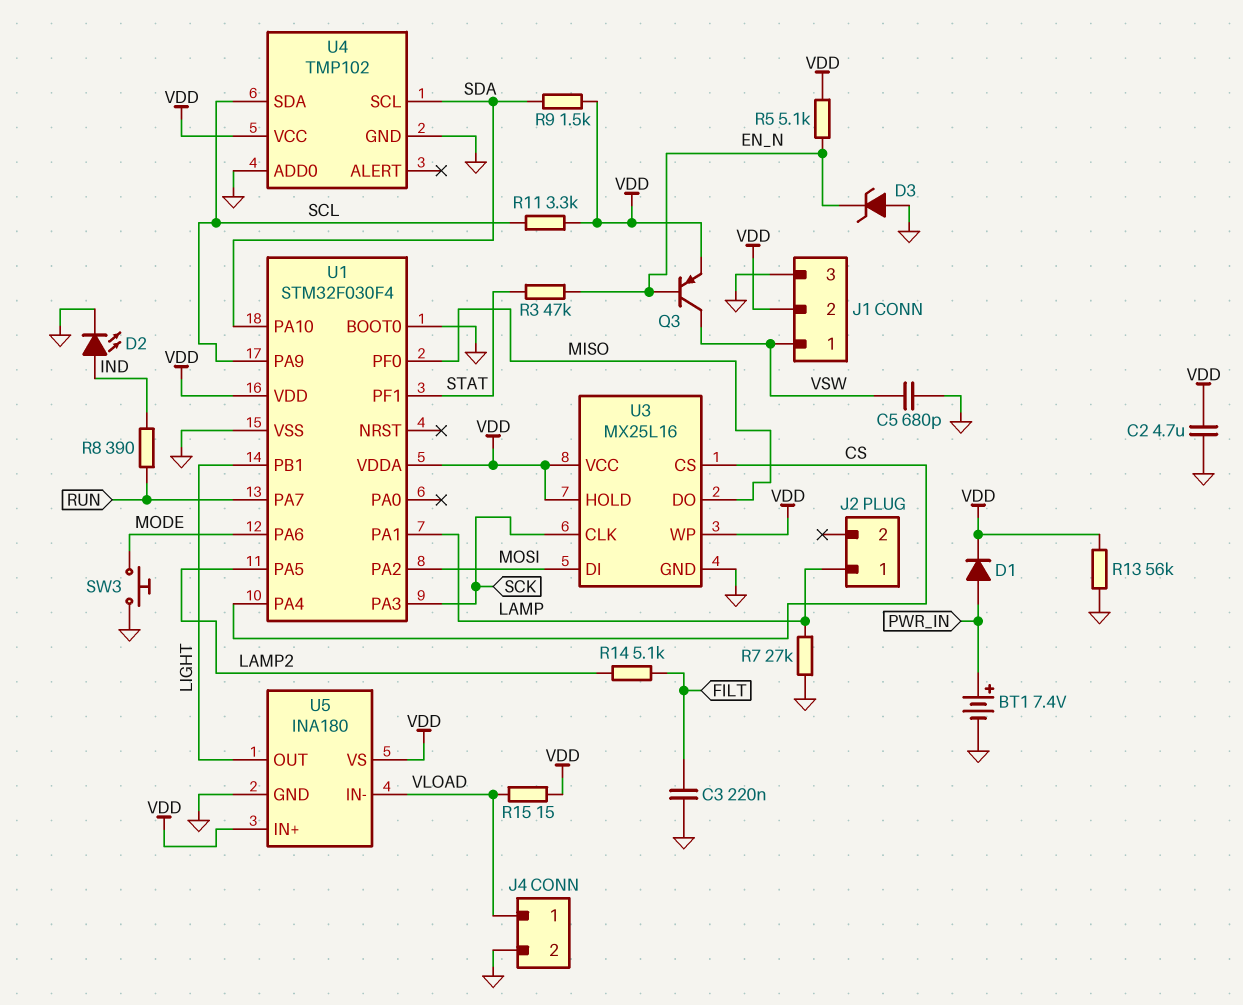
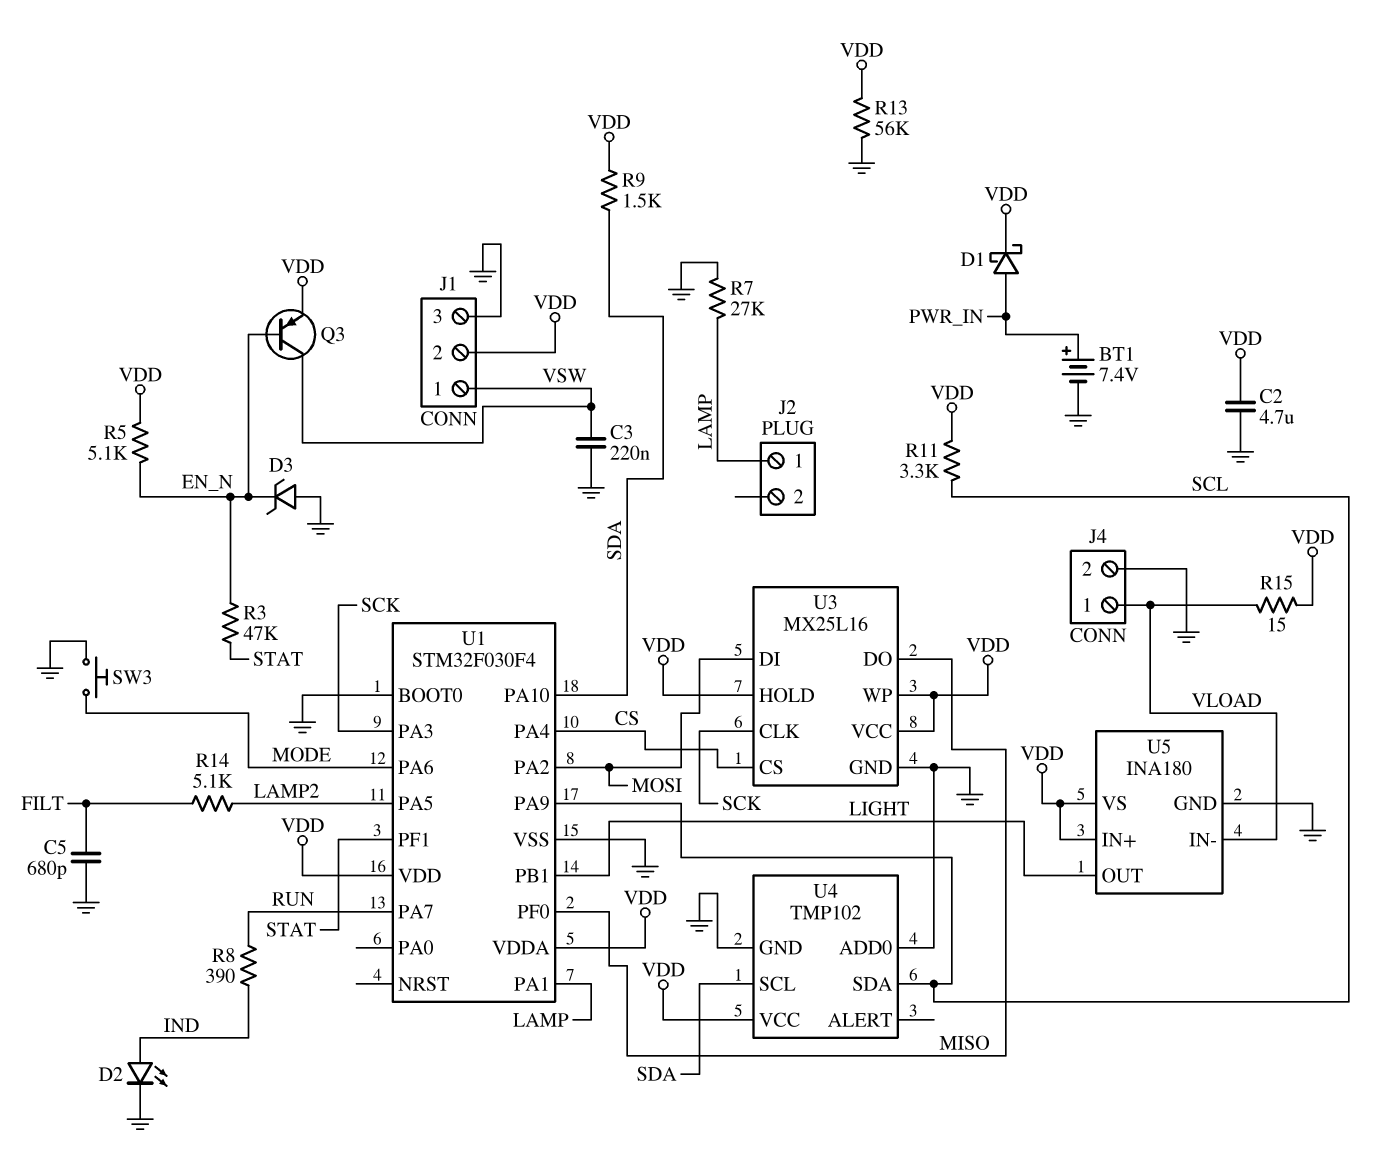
C3: 220nF (FILT, GND) -> 220nF (GND, VSW)
C5: 680pF (GND, VSW) -> 680pF (FILT, GND)
D1: diode (A PWR_IN, K VDD) -> schottky (A PWR_IN, K VDD)

